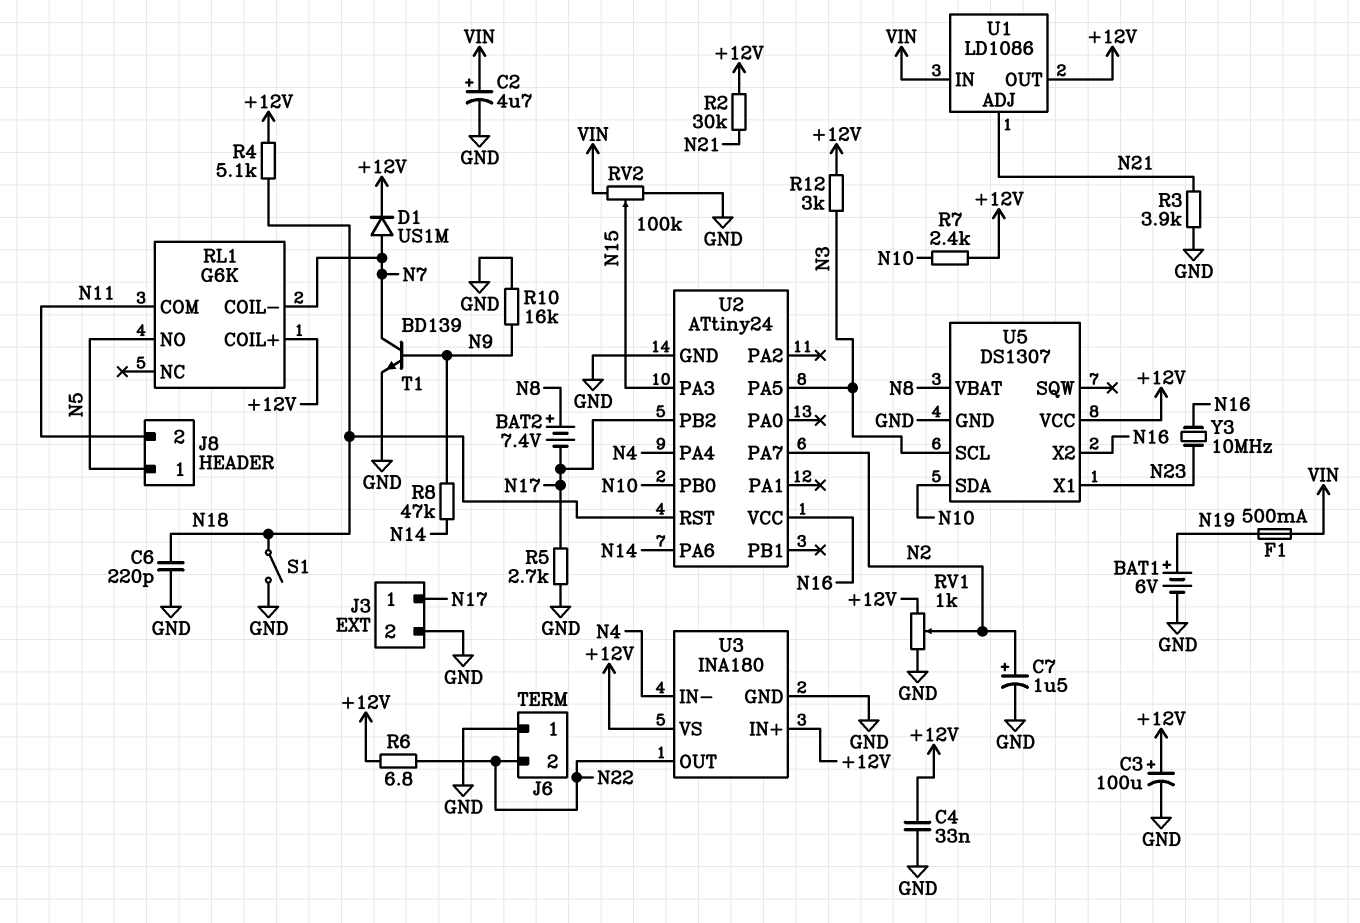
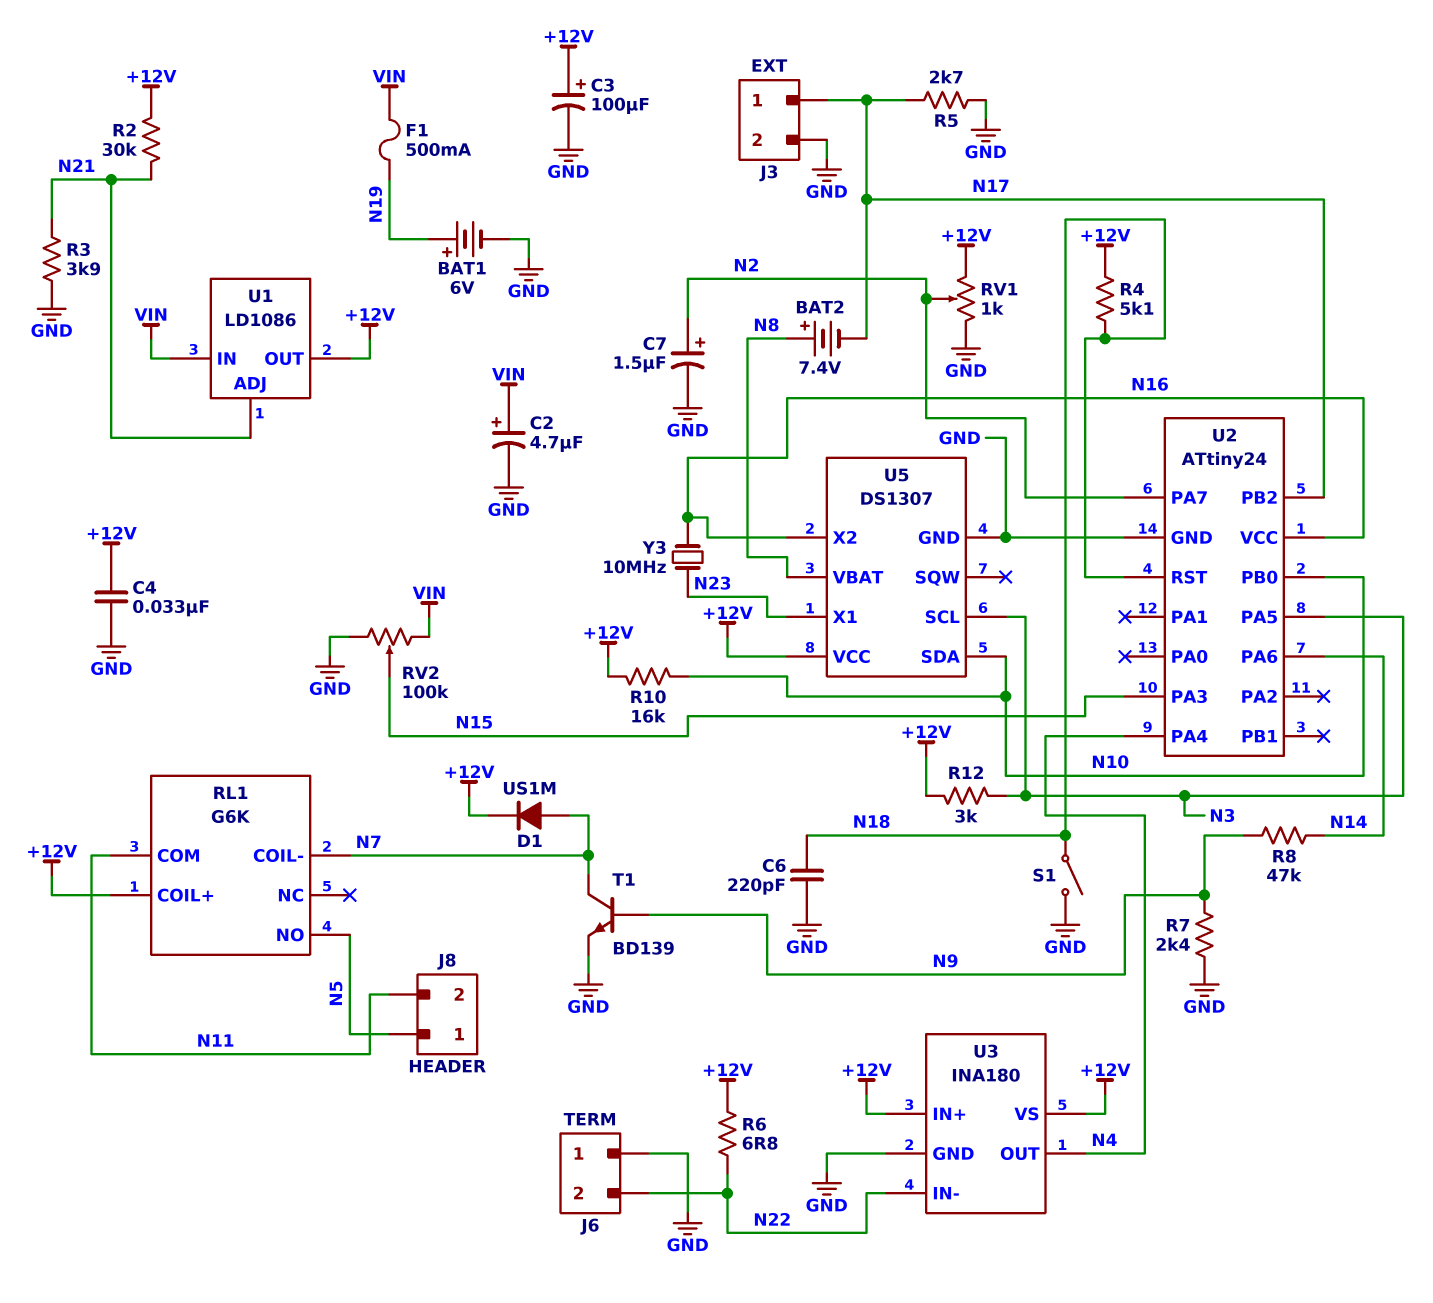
R7: 2.4k (+12V, N10) -> 2.4k (GND, N9)
R10: 16k (GND, N9) -> 16k (+12V, N10)
U3 pin IN-: N4 -> N22
U3 pin OUT: N22 -> N4

